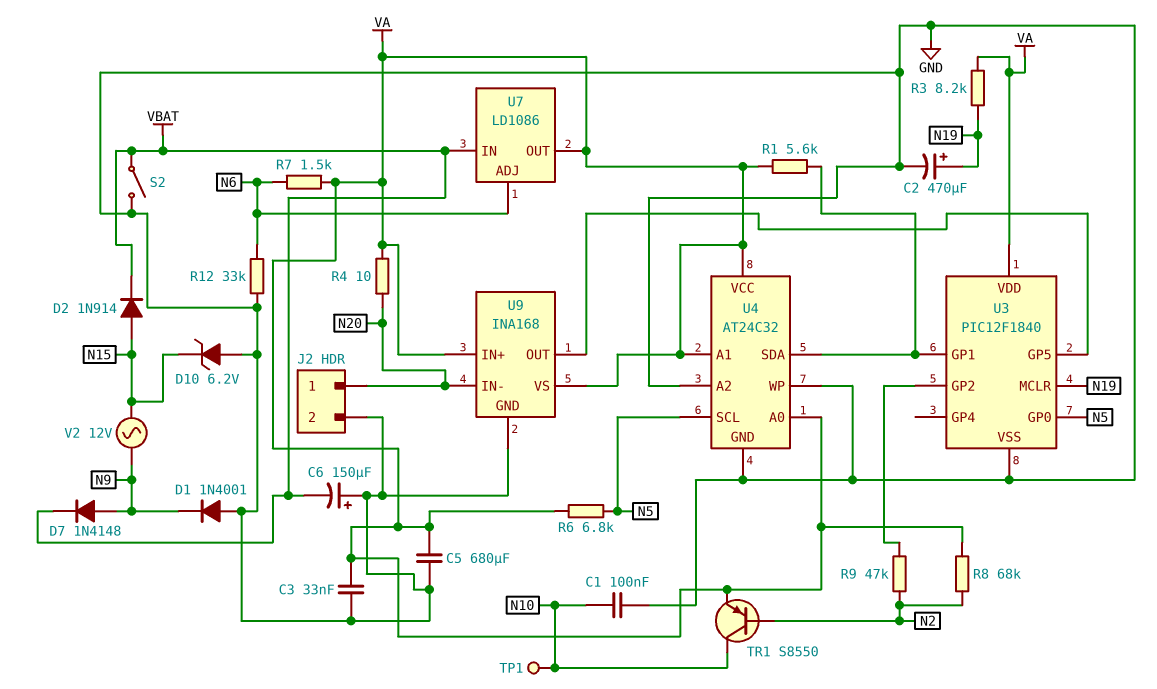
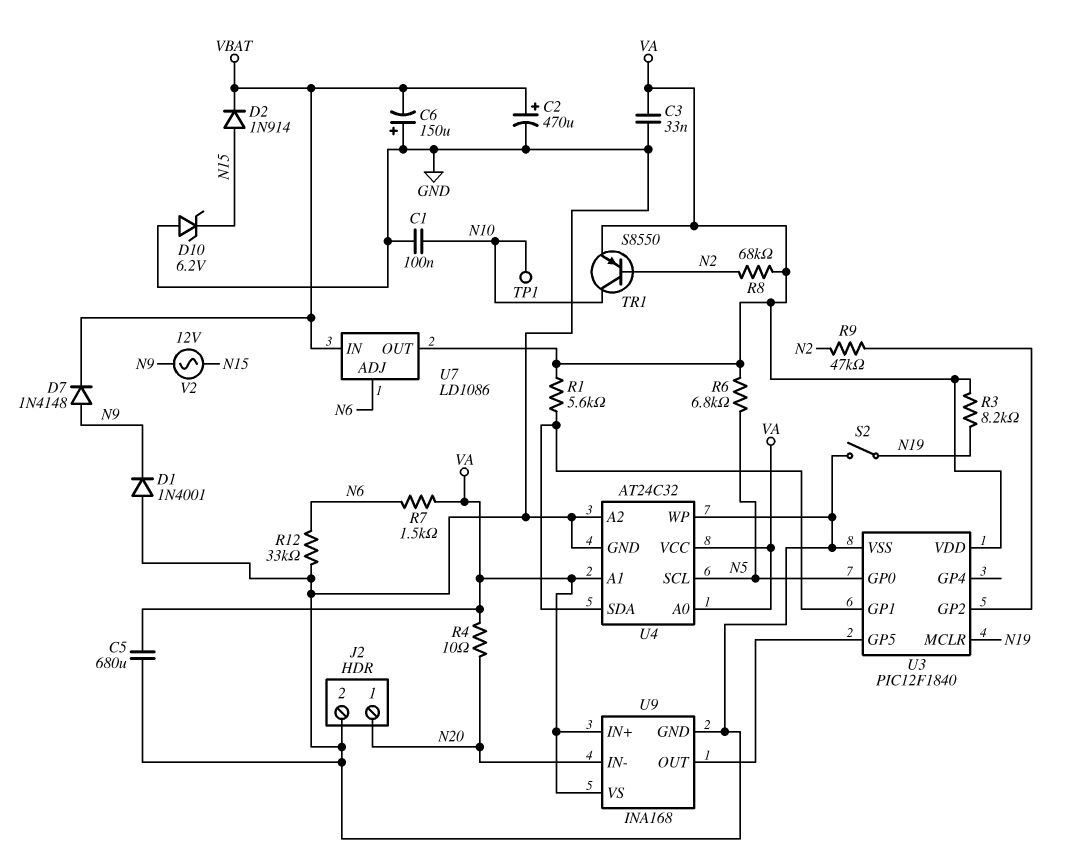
C2: 470uF (plus N19, minus GND) -> 470uF (plus VBAT, minus GND)
S2: switch (GND, VBAT) -> switch (GND, N19)

